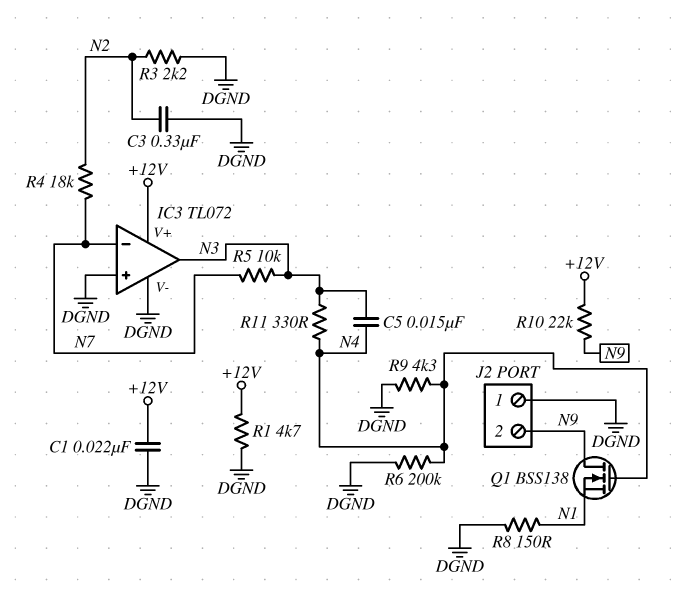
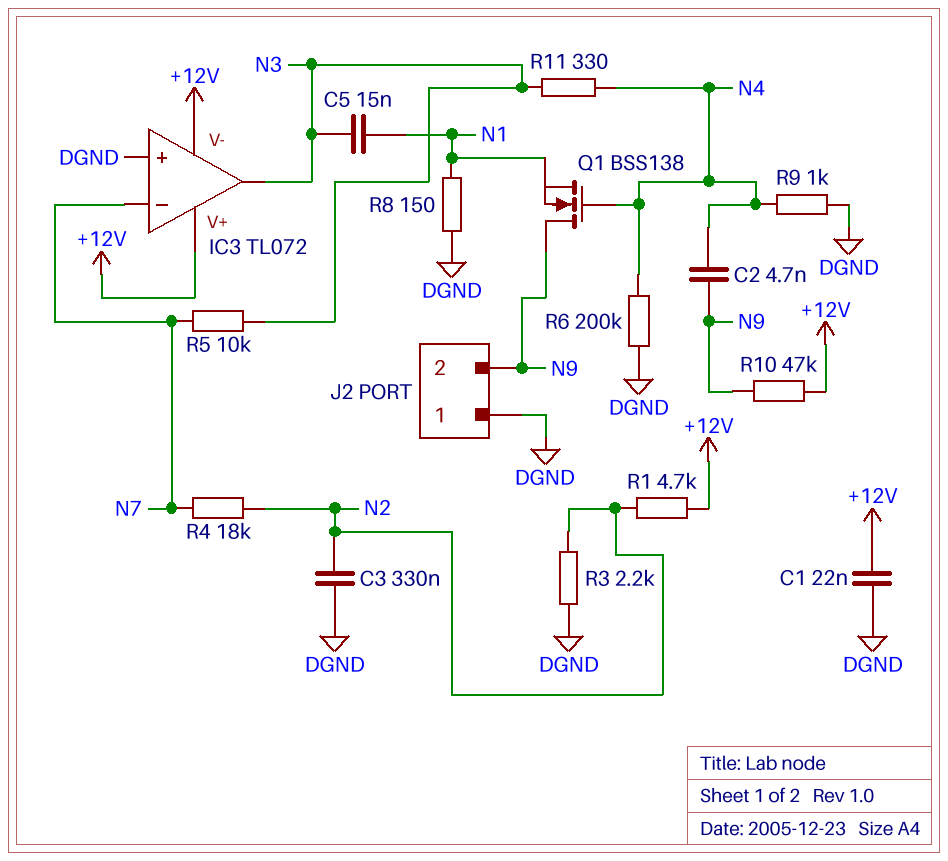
C2: none -> 4.7nF (N4, N9)
C5: 15nF (N3, N4) -> 15nF (N1, N3)
IC3 pin V-: DGND -> +12V
R1: 4.7k (+12V, DGND) -> 4.7k (+12V, N2)
R9: 4.3k (DGND, N4) -> 1k (DGND, N4)
R10: 22k (+12V, N9) -> 47k (+12V, N9)

